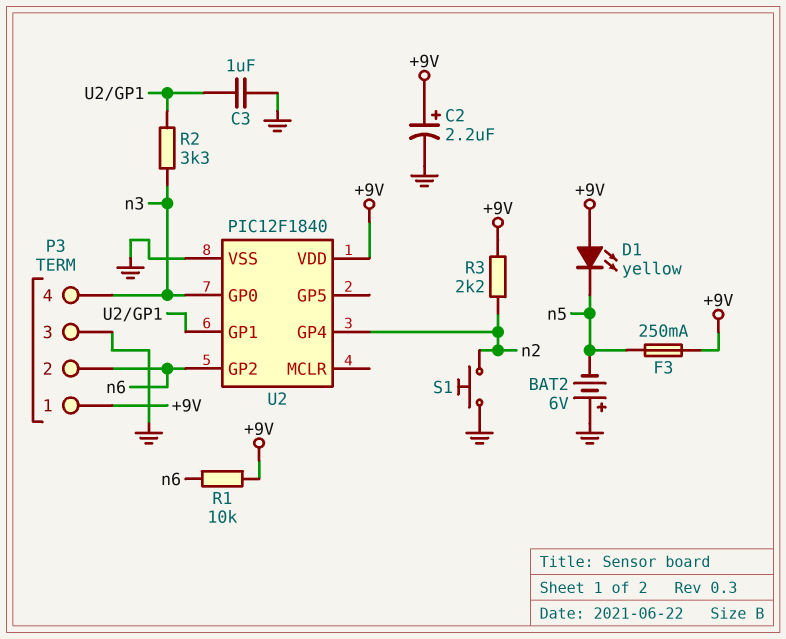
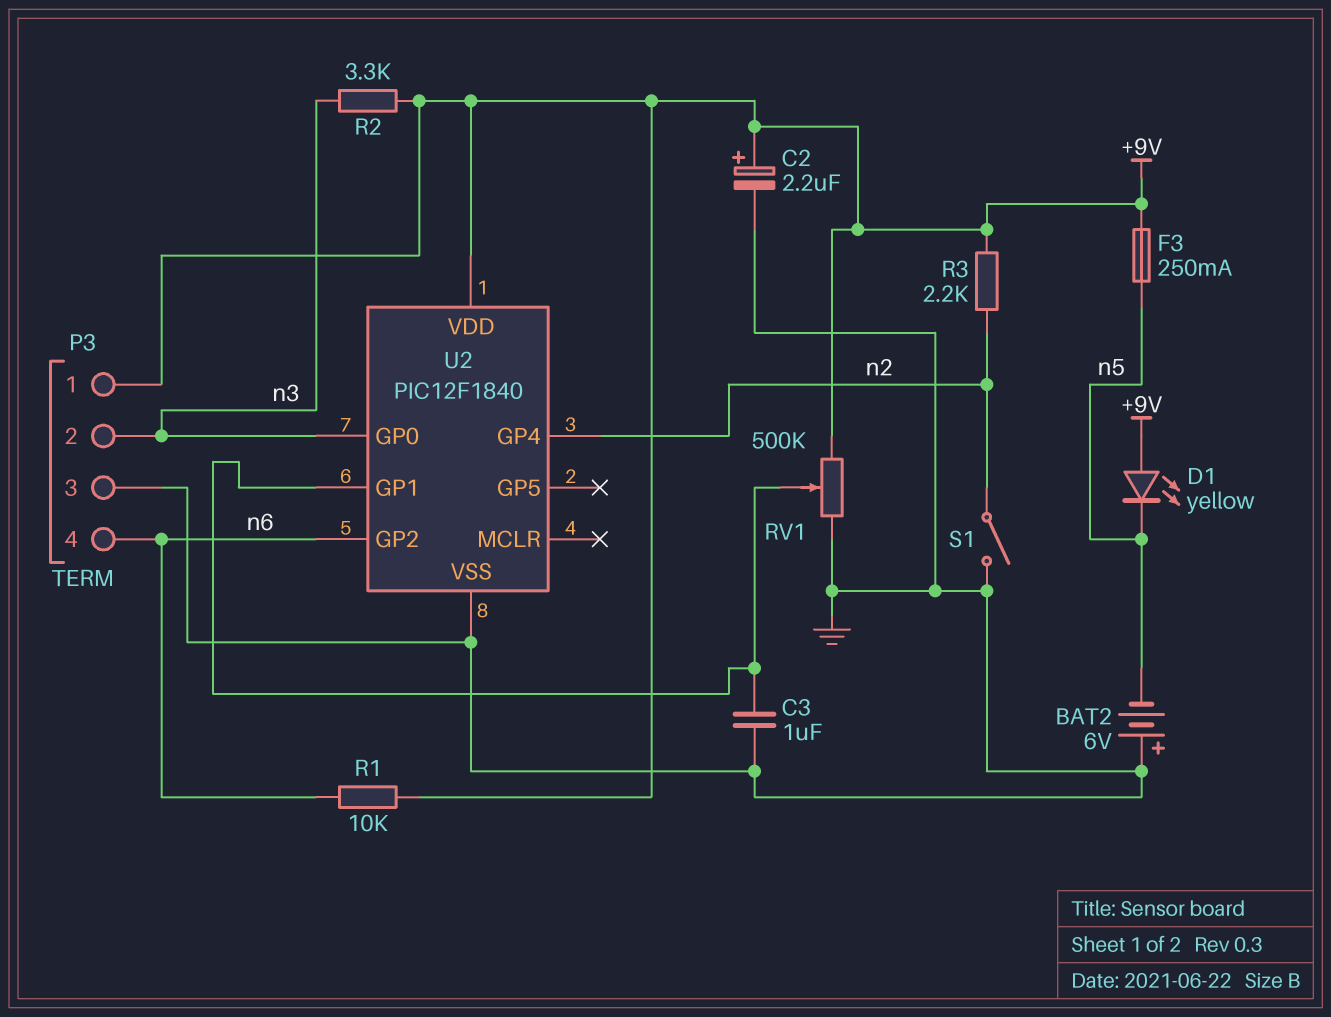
P3 pin 2: n6 -> n3
P3 pin 4: n3 -> n6
R2: 3.3k (U2/GP1, n3) -> 3.3k (+9V, n3)
RV1: none -> 500k (+9V, GND, wiper U2/GP1)
S1: button (GND, n2) -> switch (GND, n2)

